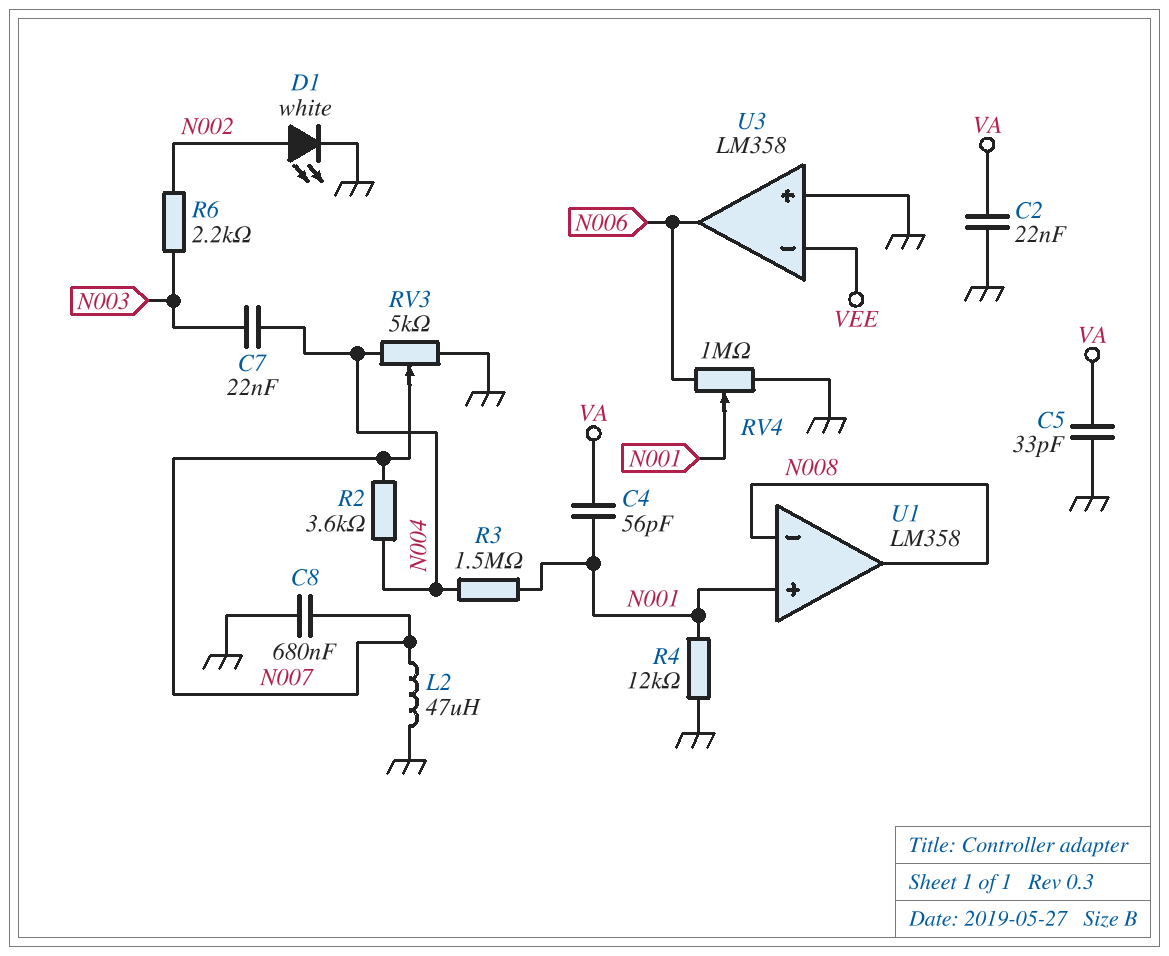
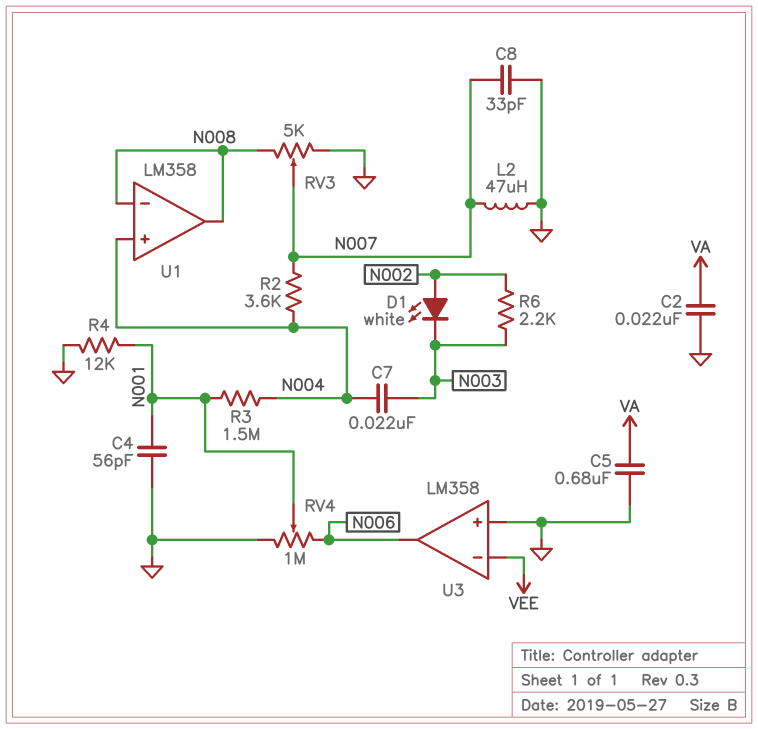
C4: 56pF (N001, VA) -> 56pF (GND, N001)
C5: 33pF (GND, VA) -> 680nF (GND, VA)
C8: 680nF (GND, N007) -> 33pF (GND, N007)
D1: LED white (A N002, K GND) -> LED white (A N002, K N003)
RV3: 5k (GND, N004, wiper N007) -> 5k (GND, N008, wiper N007)
U1 pin in+: N001 -> N004

